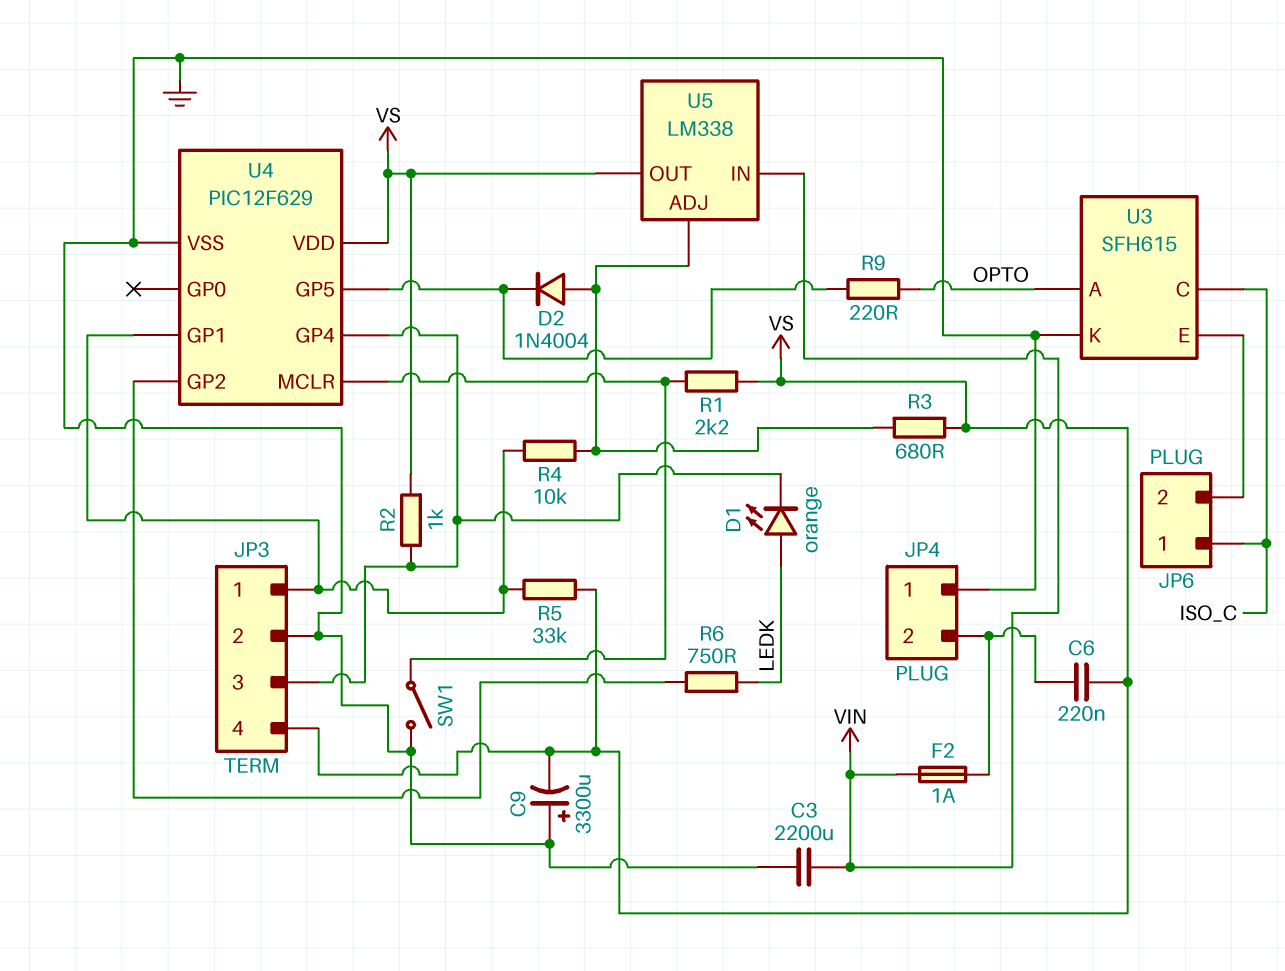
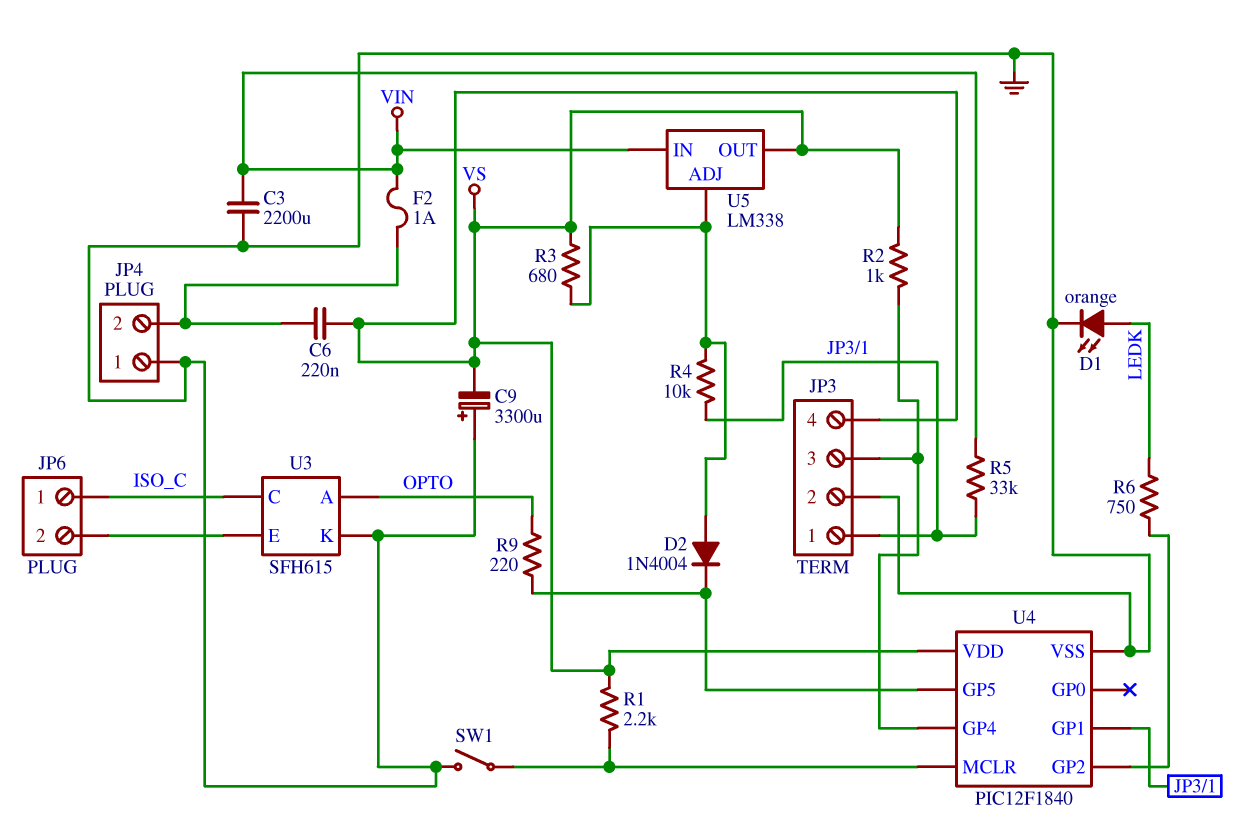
D1: LED orange (A LEDK, K JP3/3) -> LED orange (A LEDK, K GND)
R5: 33k (JP3/1, VS) -> 33k (JP3/1, VIN)
U4: PIC12F629 -> PIC12F1840

